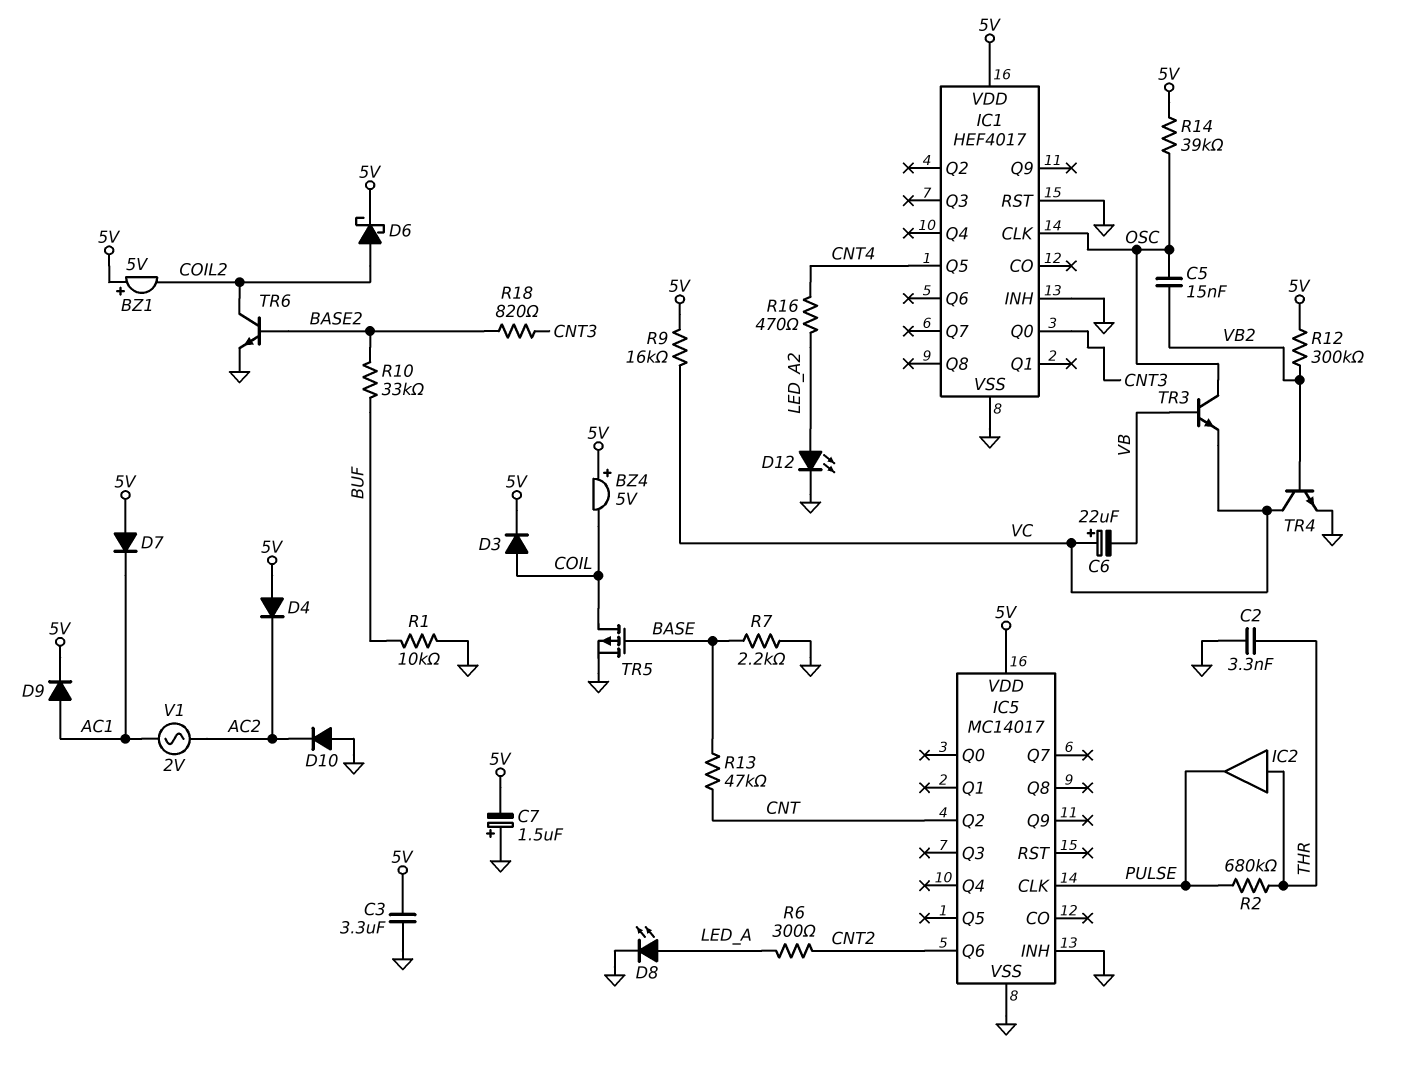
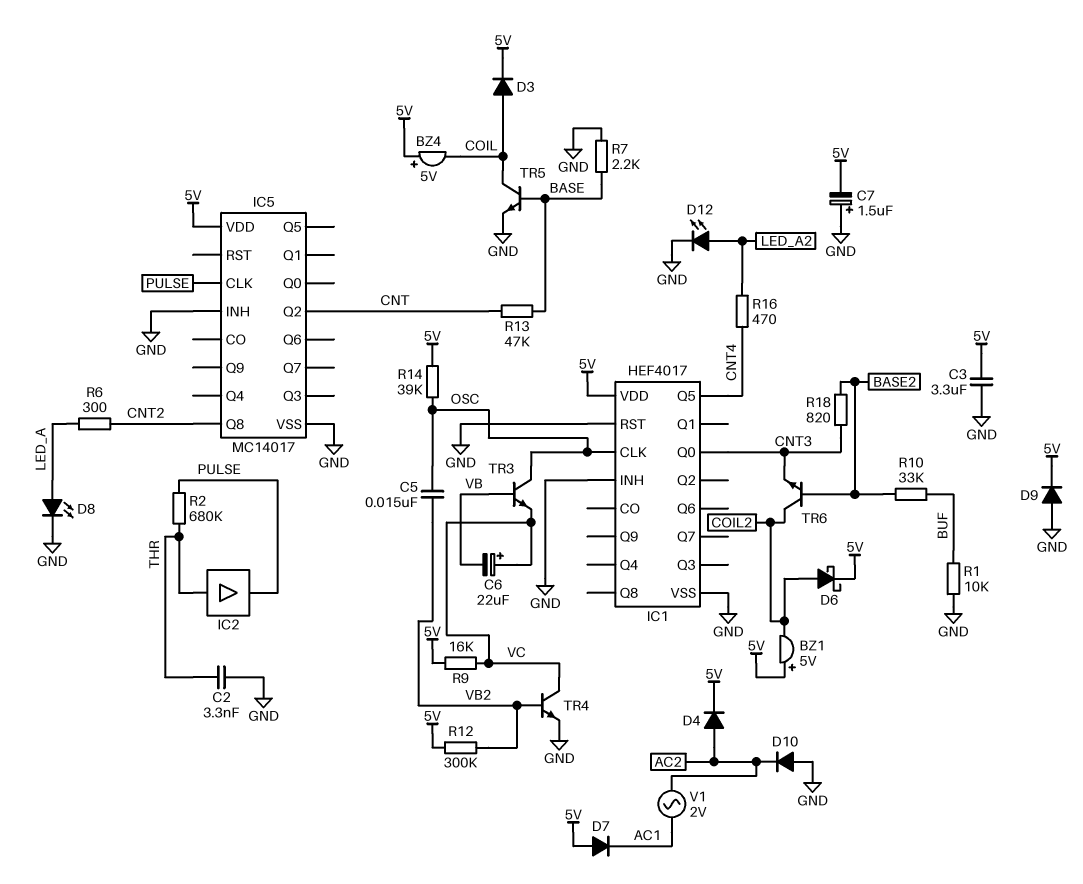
D4: diode (A 5V, K AC2) -> diode (A AC2, K 5V)
D9: diode (A AC1, K 5V) -> diode (A GND, K 5V)
IC5 pin Q6: CNT2 -> none
IC5 pin Q8: none -> CNT2
TR5: PMOS (G BASE, D COIL, S GND) -> NPN (B BASE, C COIL, E GND)
TR6: NPN (B BASE2, C COIL2, E GND) -> NPN (B BASE2, C COIL2, E CNT3)

